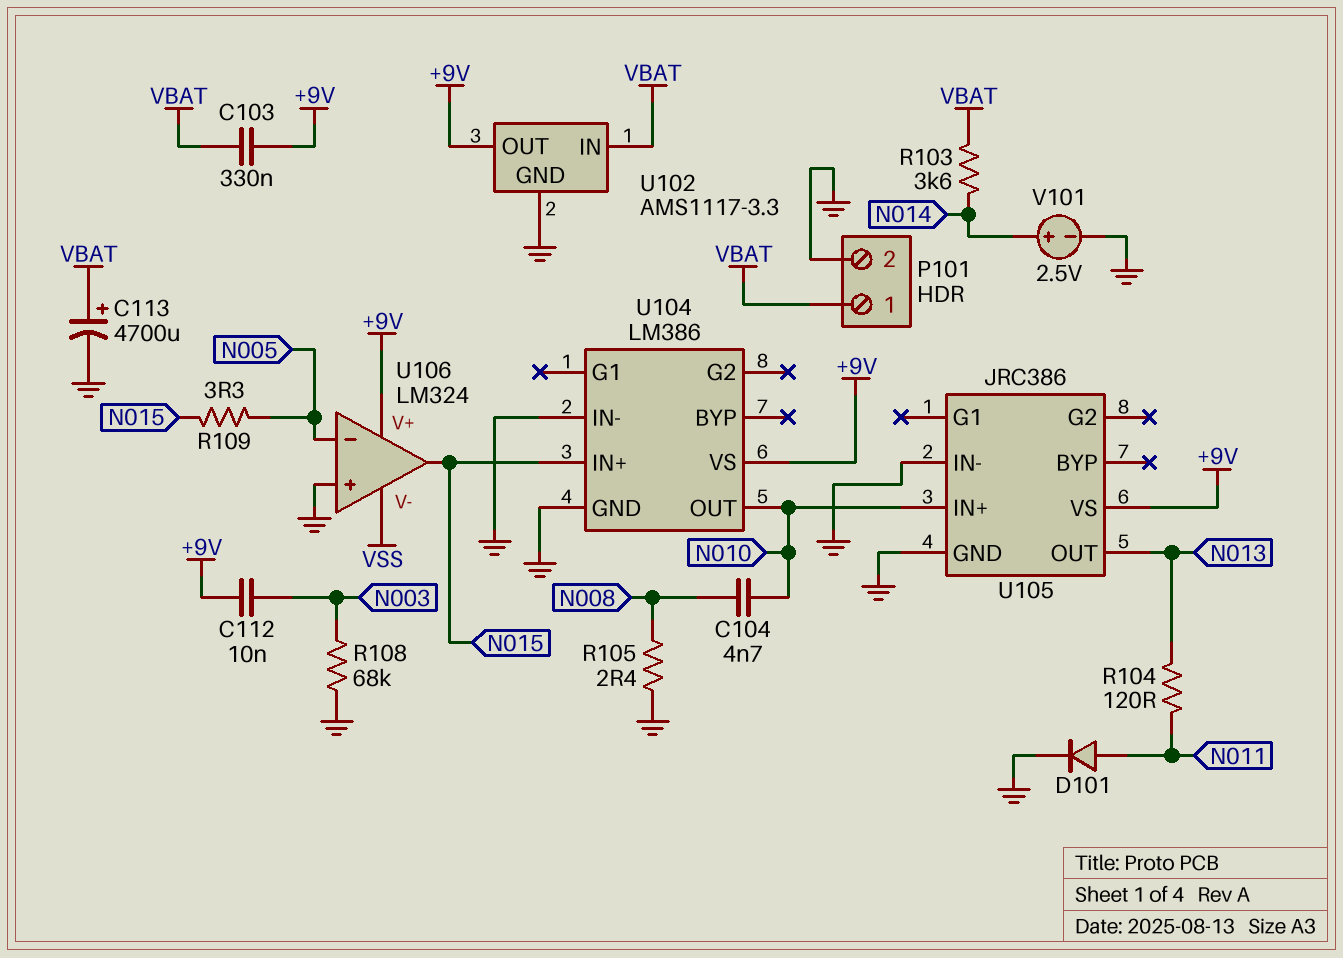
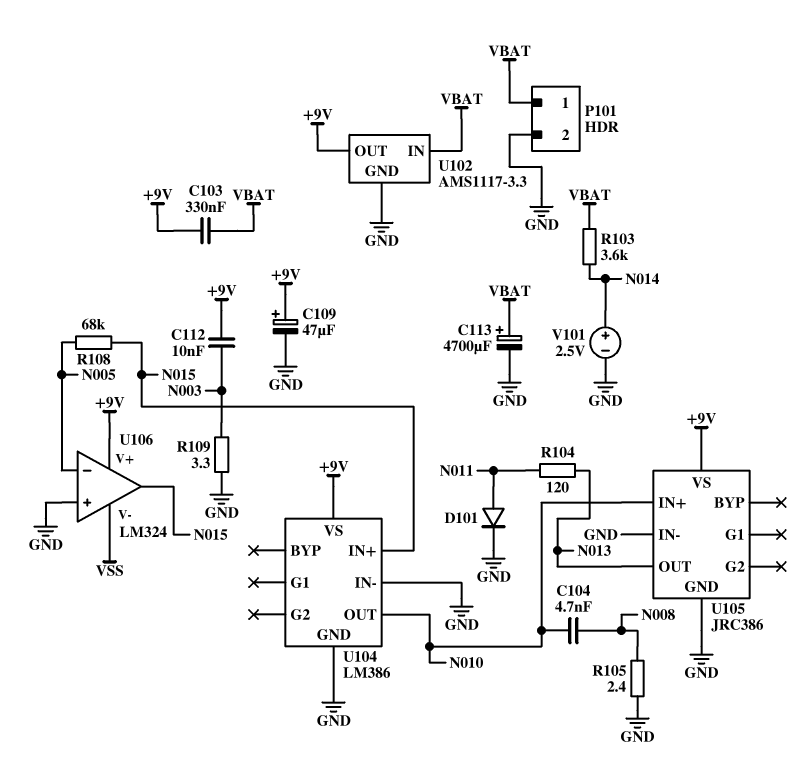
C109: none -> 47uF (plus +9V, minus GND)
R108: 68k (GND, N003) -> 68k (N005, N015)
R109: 3.3 (N005, N015) -> 3.3 (GND, N003)

